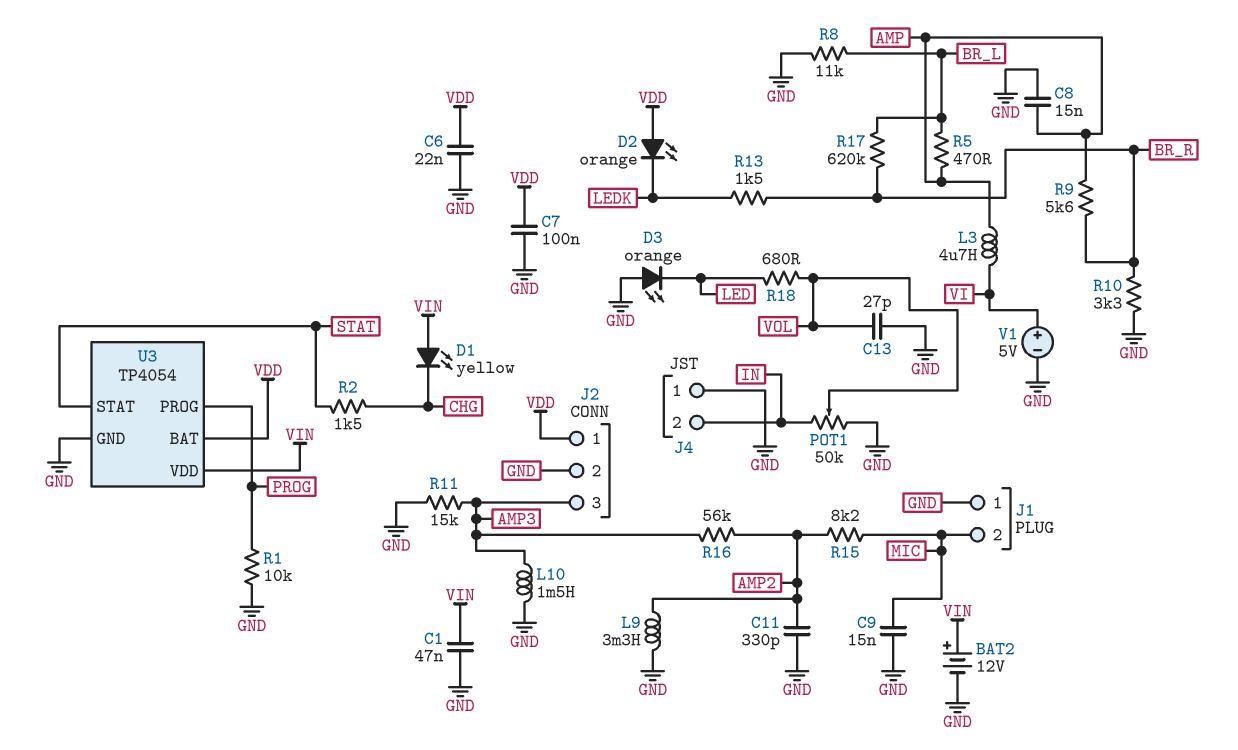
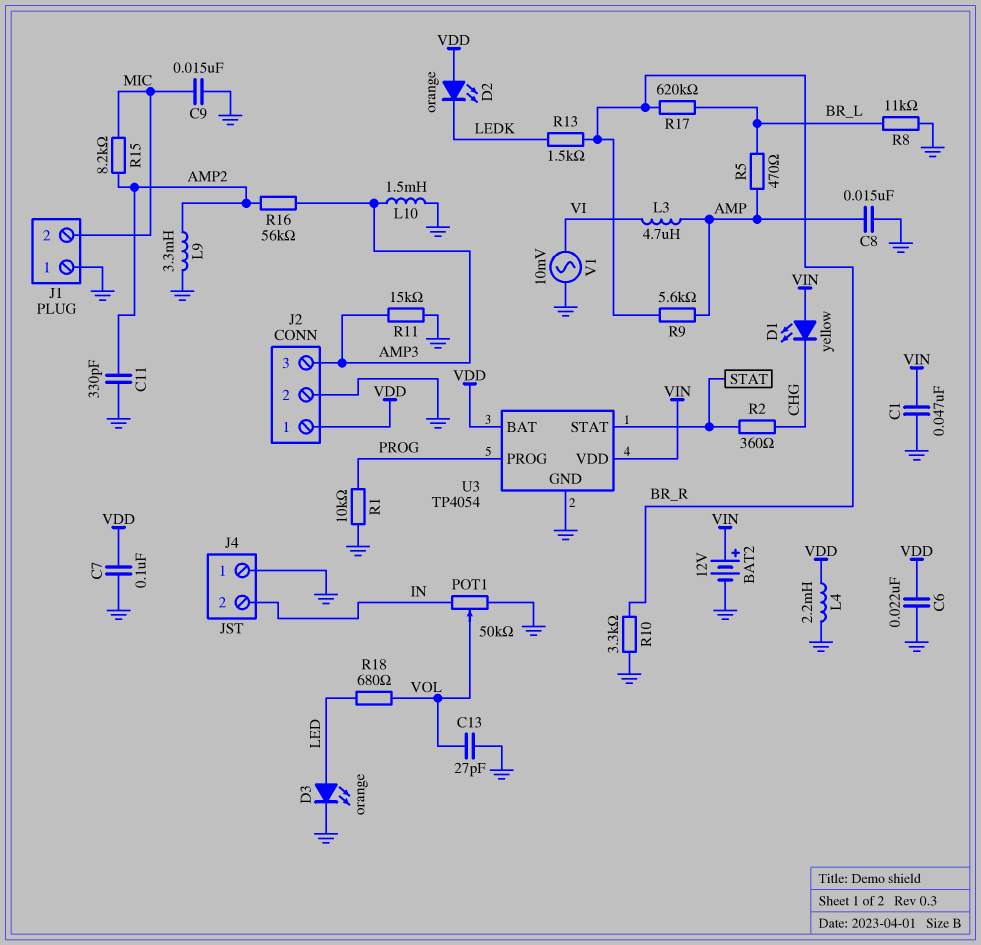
D3: LED orange (A GND, K LED) -> LED orange (A LED, K GND)
L4: none -> 2.2mH (GND, VDD)
R2: 1.5k (CHG, STAT) -> 360 (CHG, STAT)
V1: 5V (plus VI, minus GND) -> AC 10mV (GND, VI)

